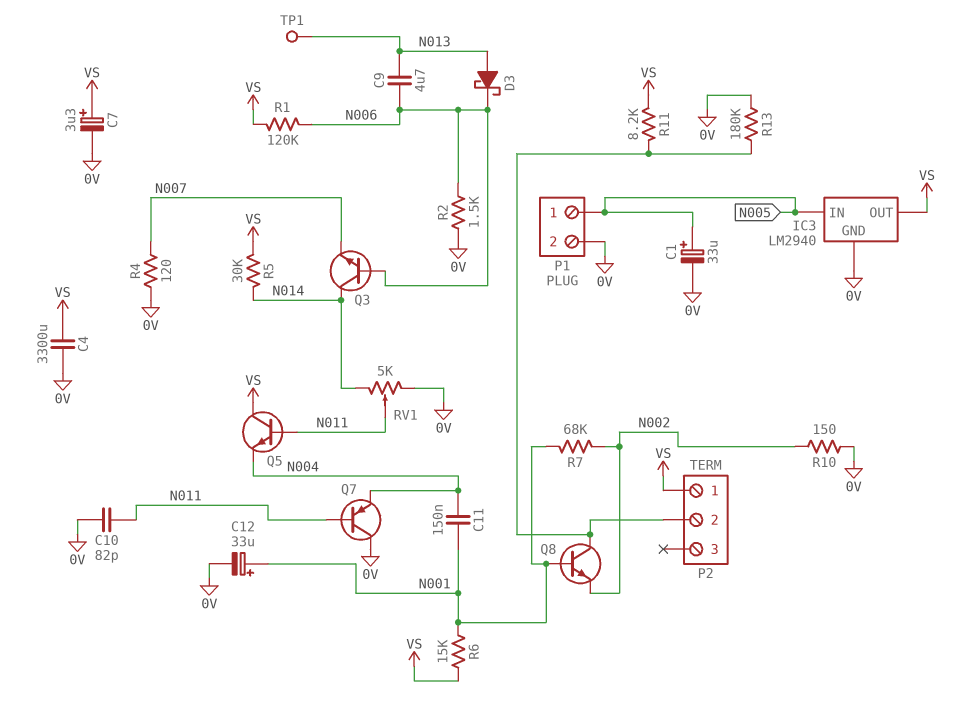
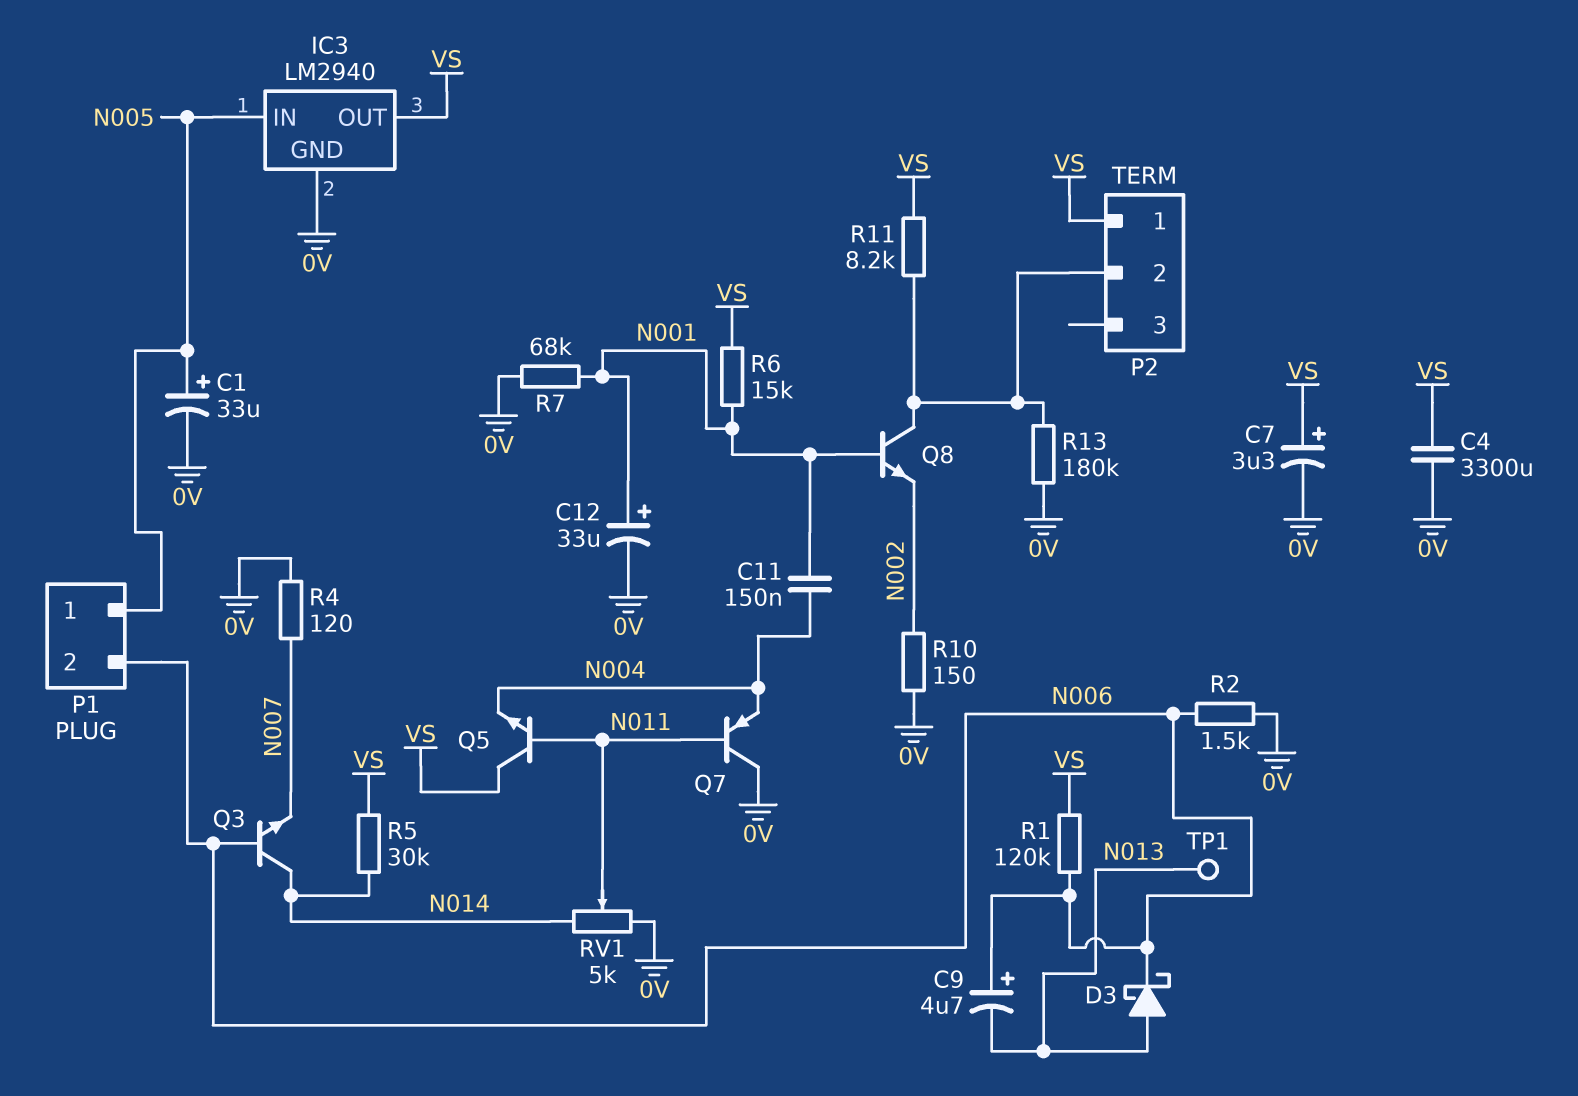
C9: 4.7uF (N006, N013) -> 4.7uF (plus N006, minus N013)
C10: 82pF (0V, N011) -> none
P1 pin 2: 0V -> N006
R7: 68k (N001, N002) -> 68k (0V, N001)

